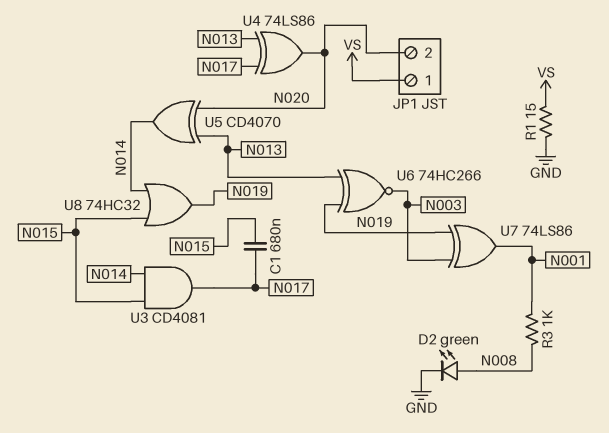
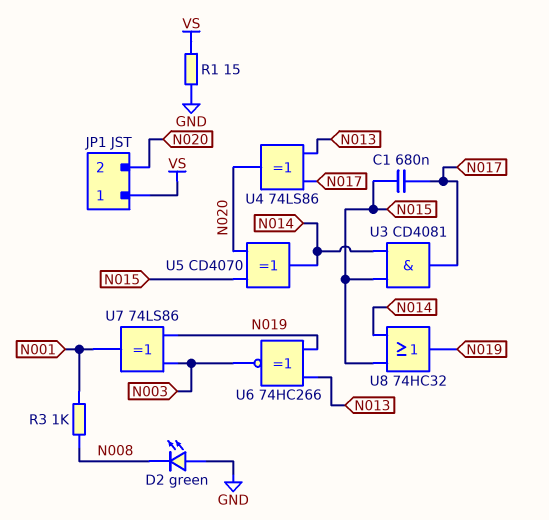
D2: LED green (A N008, K GND) -> LED green (A GND, K N008)
U5: XOR CD4070 (in N013, in N020, out N014) -> XOR CD4070 (in N015, in N020, out N014)

